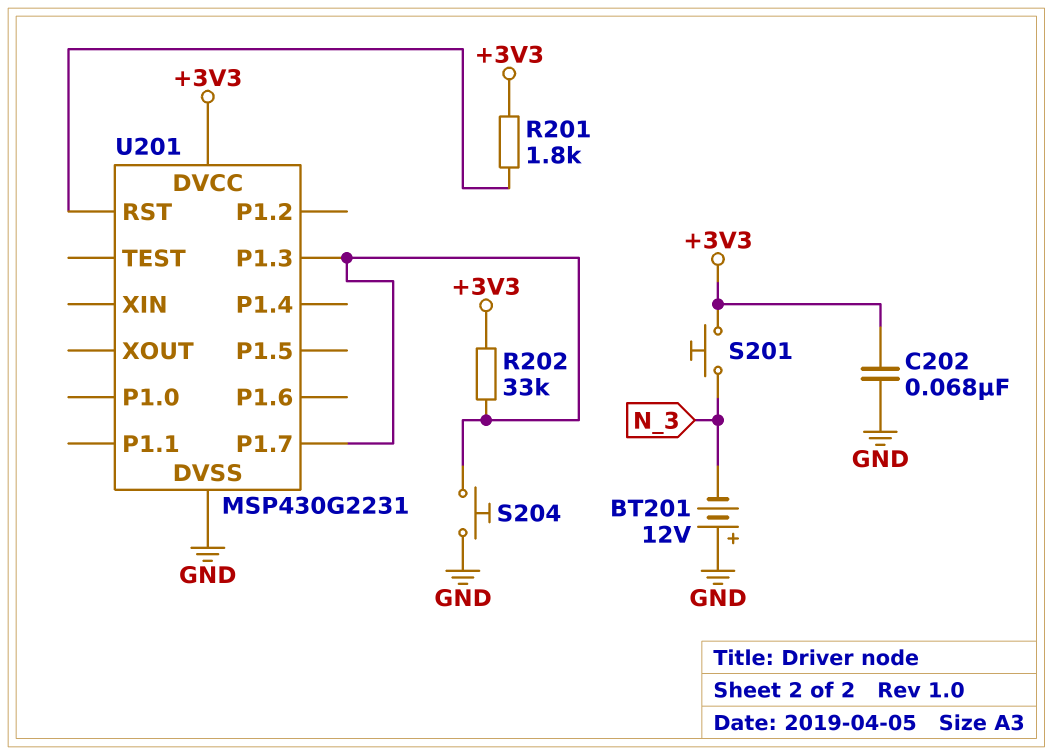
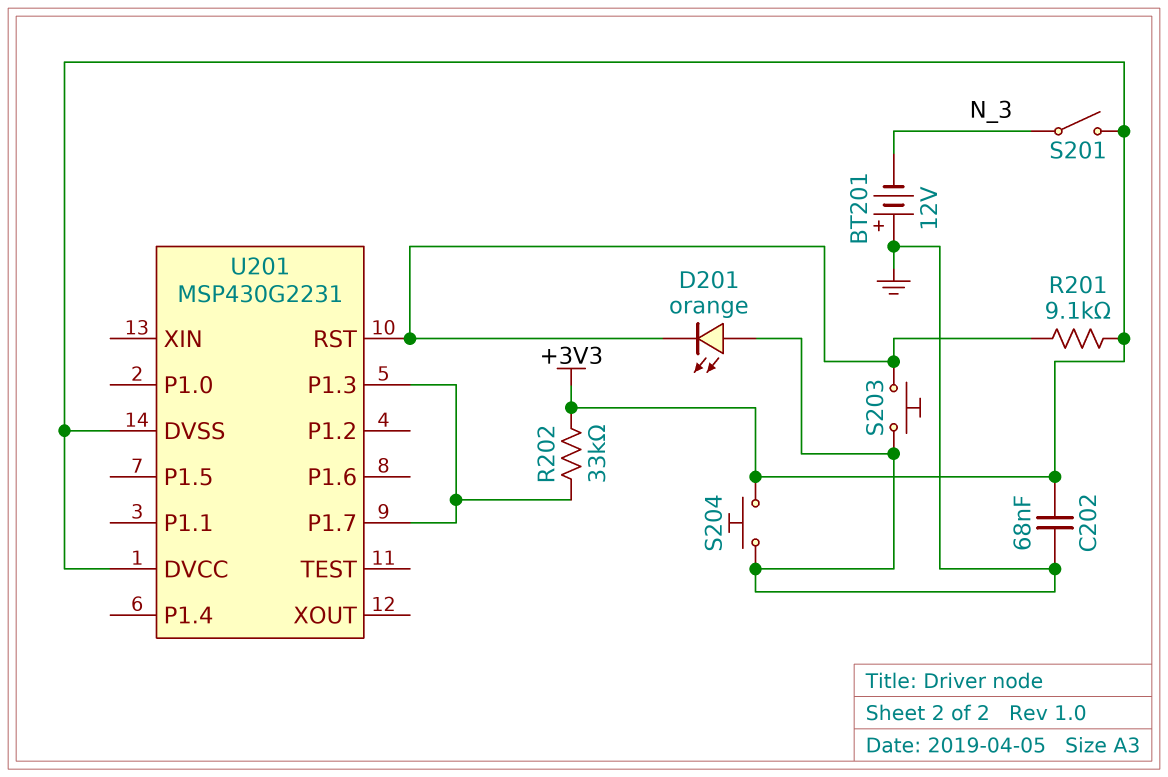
D201: none -> LED orange (A GND, K U201/RST)
R201: 1.8k (+3V3, U201/RST) -> 9.1k (+3V3, U201/RST)
S201: button (+3V3, N_3) -> switch (+3V3, N_3)
S203: none -> button (GND, U201/RST)
S204: button (GND, U201/P1.3) -> button (+3V3, GND)
U201 pin DVSS: GND -> +3V3

